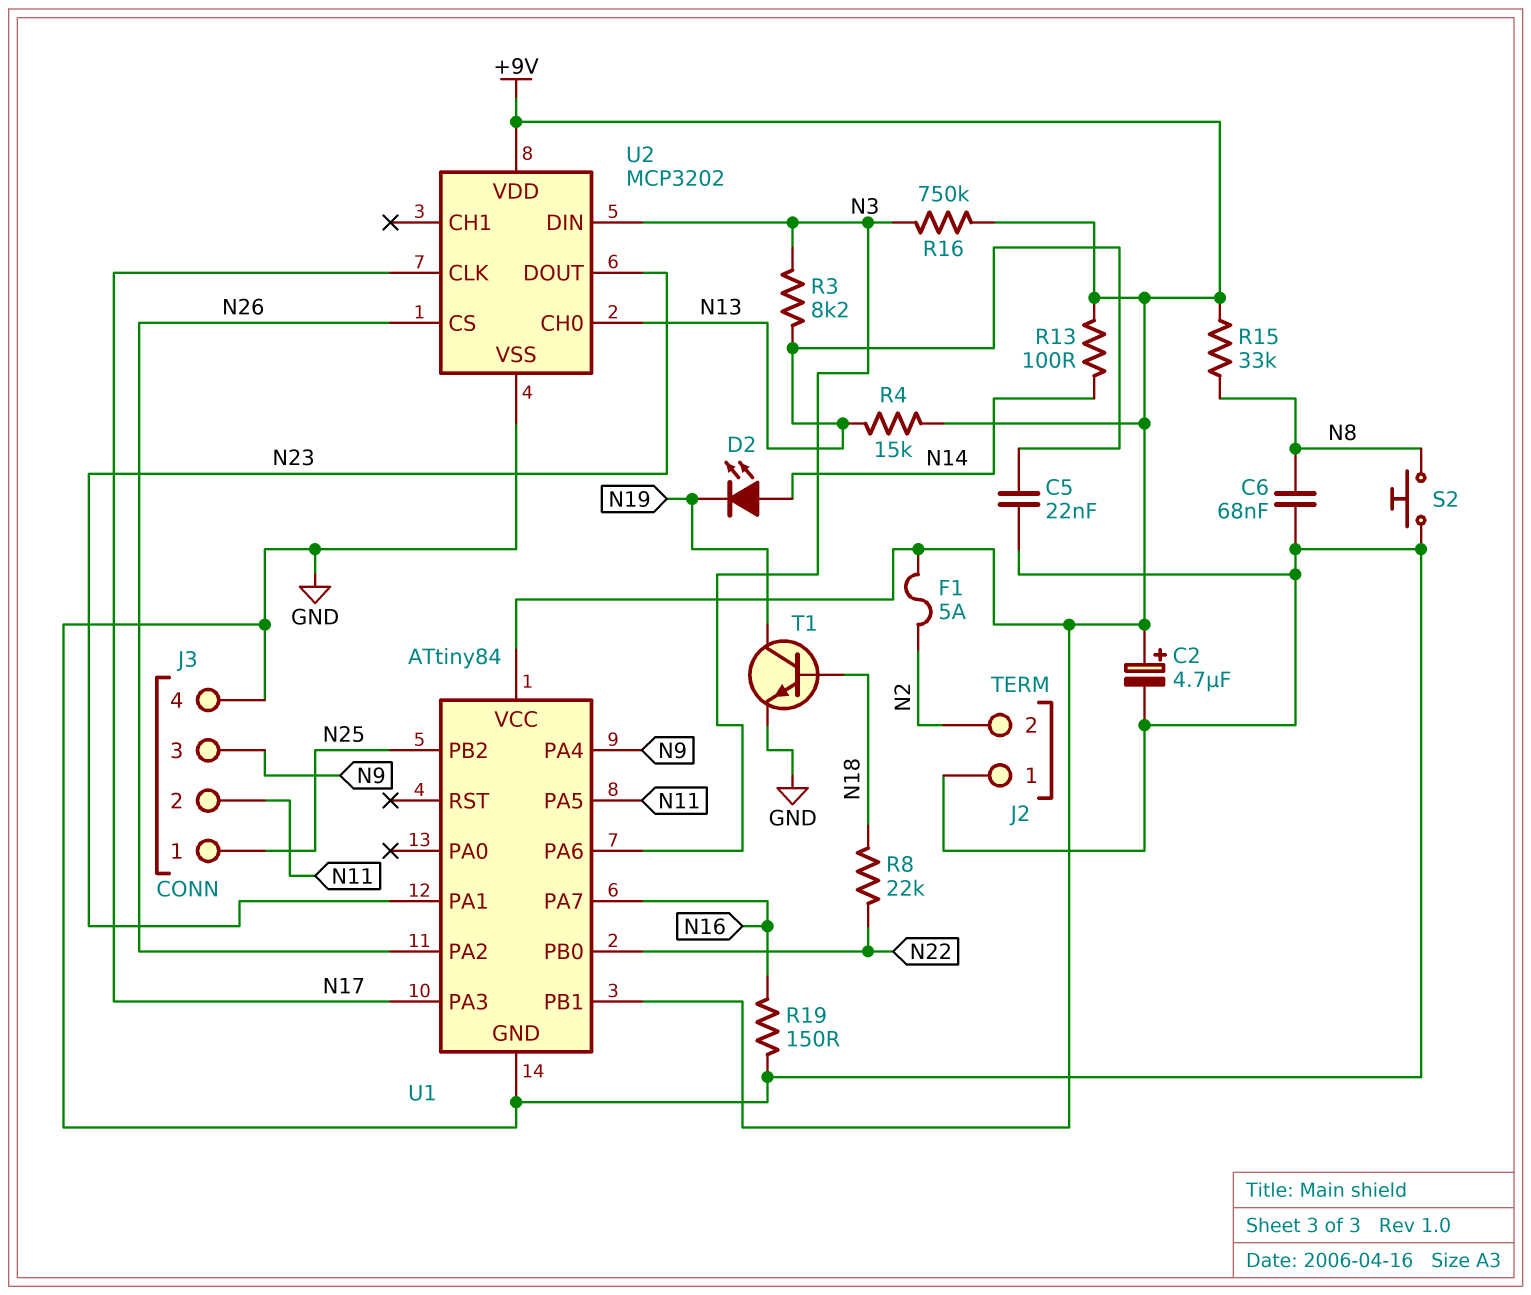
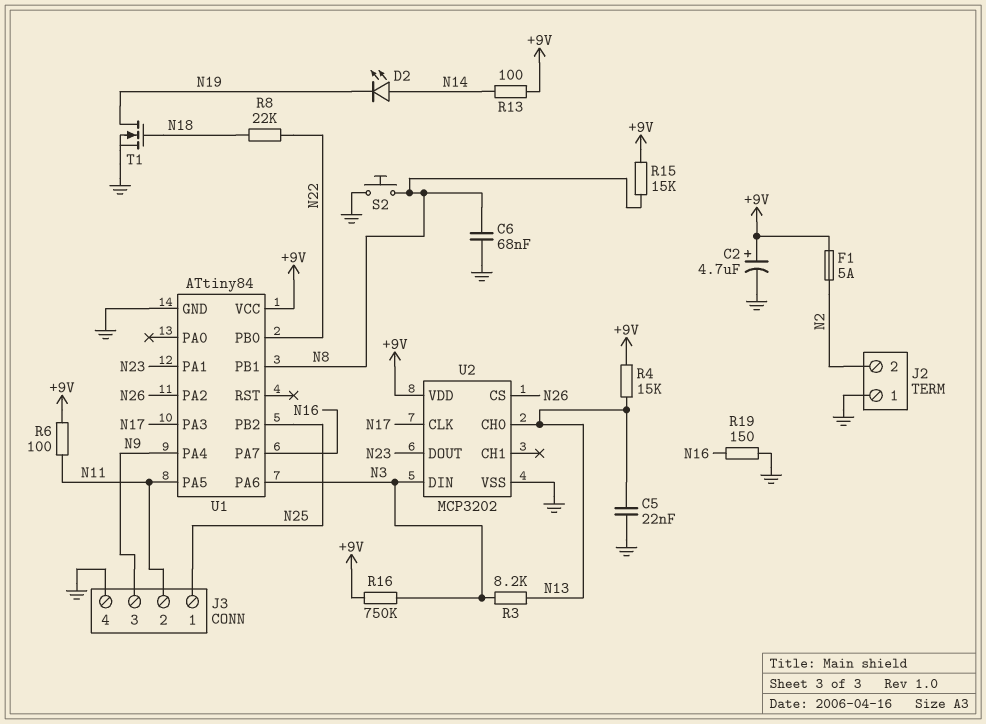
R6: none -> 100 (+9V, N11)
R15: 33k (+9V, N8) -> 15k (+9V, N8)
T1: NPN (B N18, C N19, E GND) -> NMOS (G N18, D N19, S GND)
U1 pin PB1: +9V -> N8

